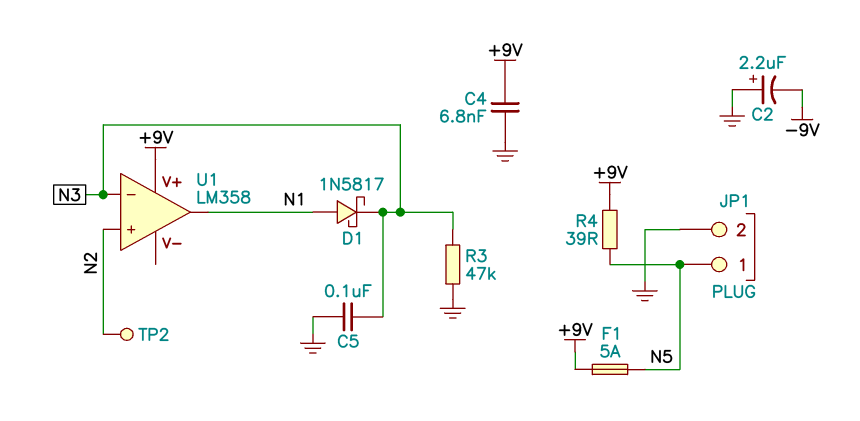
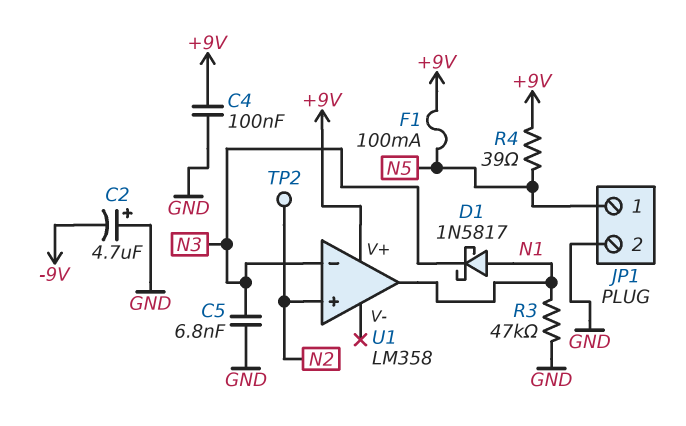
C2: 2.2uF (plus GND, minus -9V) -> 4.7uF (plus GND, minus -9V)
C4: 6.8nF (+9V, GND) -> 100nF (+9V, GND)
C5: 100nF (GND, N3) -> 6.8nF (GND, N3)
F1: 5A (+9V, N5) -> 100mA (+9V, N5)
R3: 47k (GND, N3) -> 47k (GND, N1)

